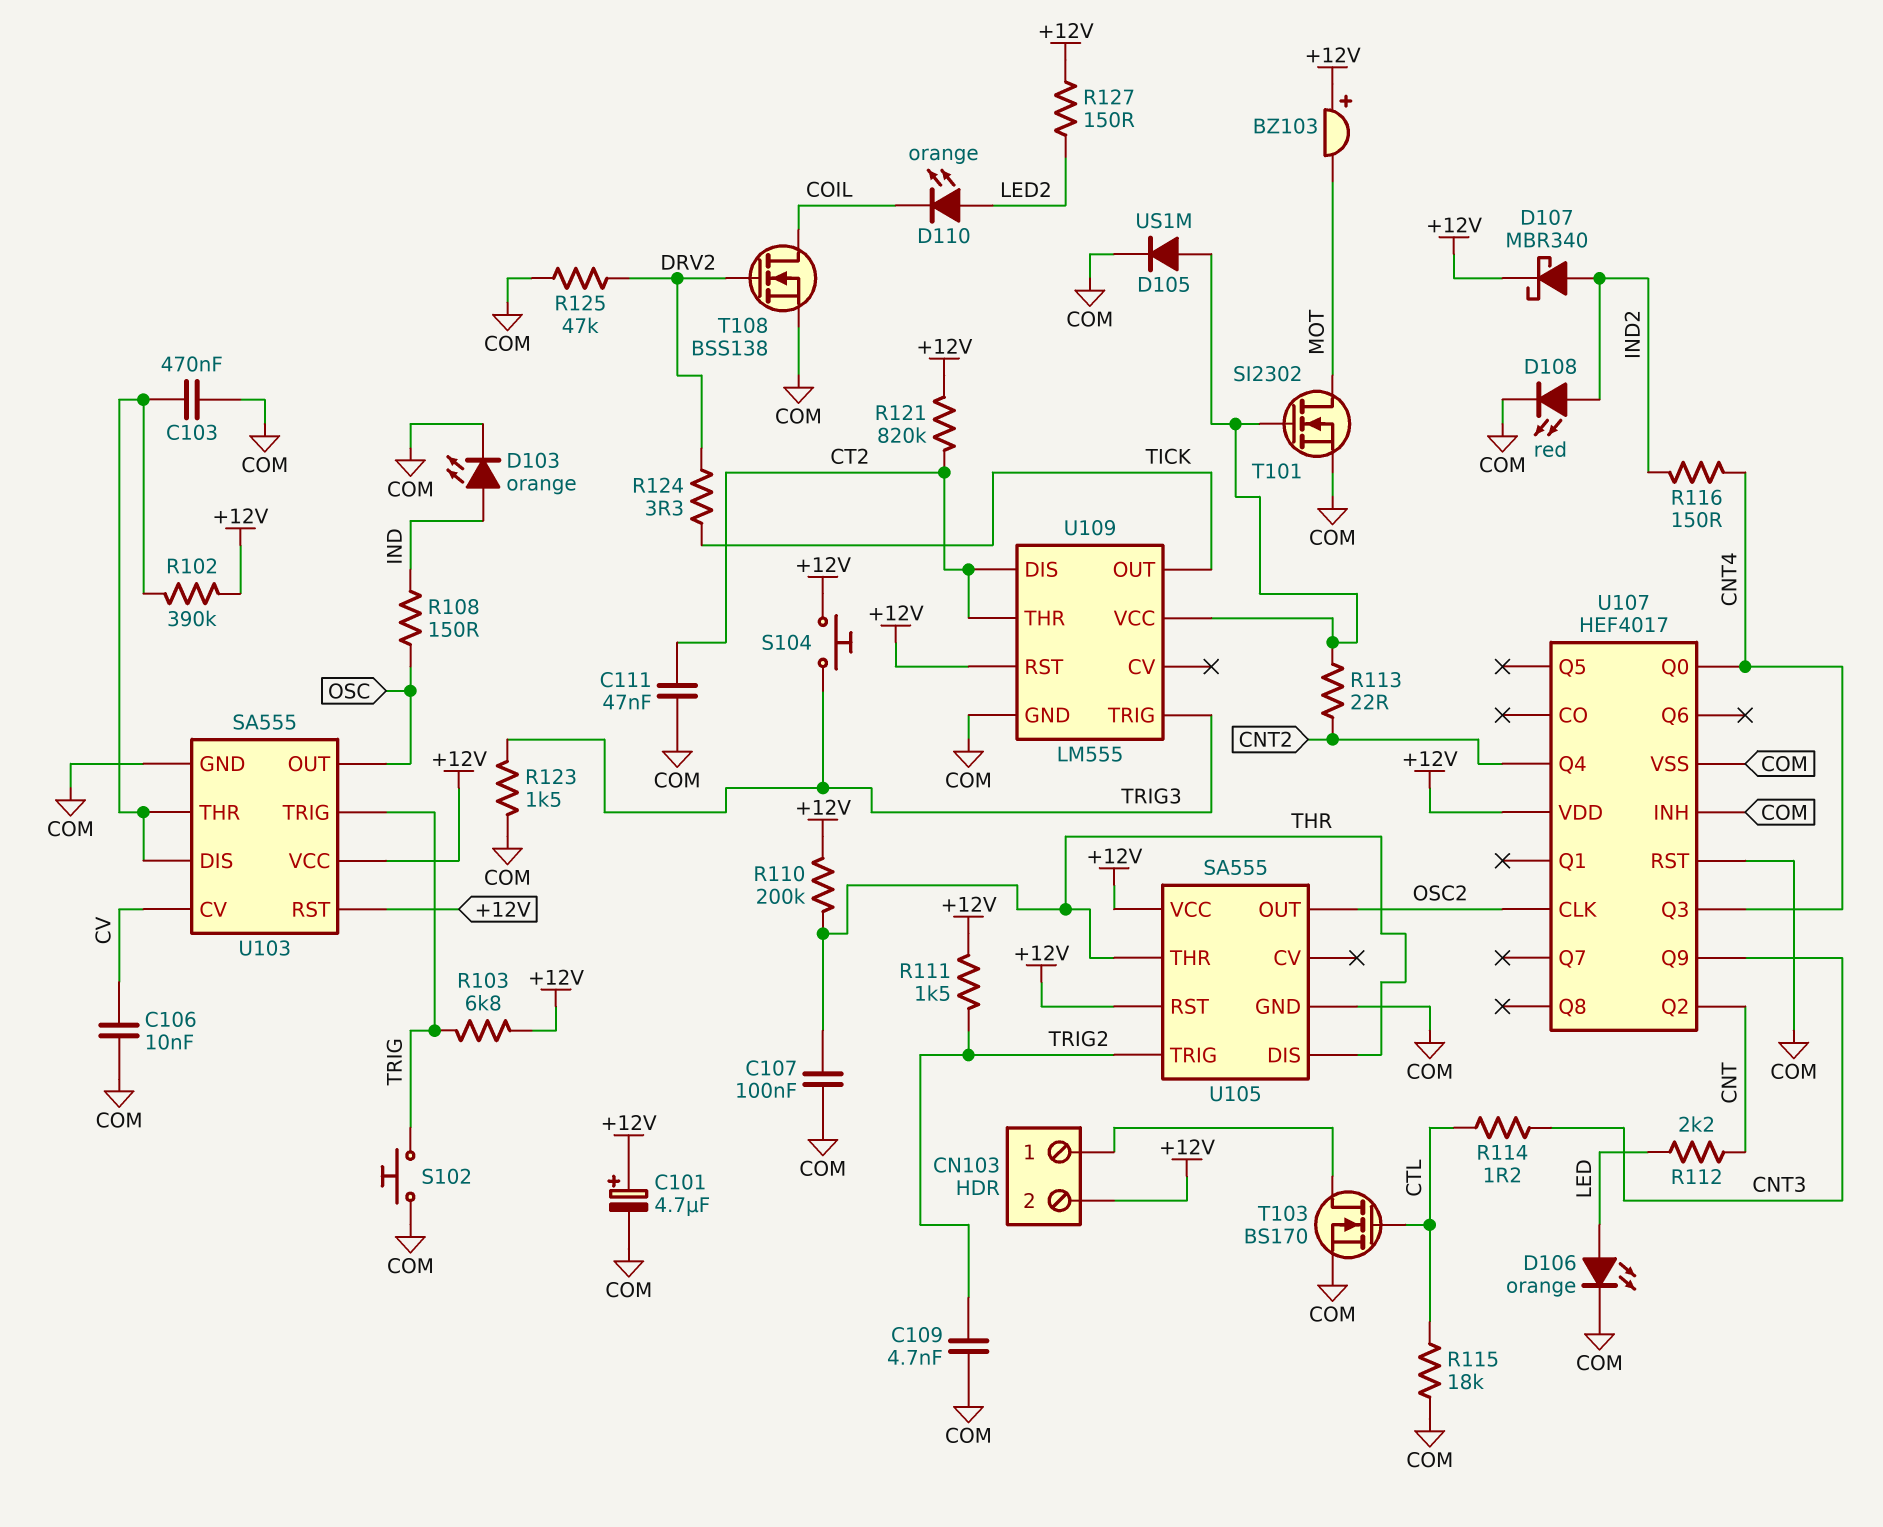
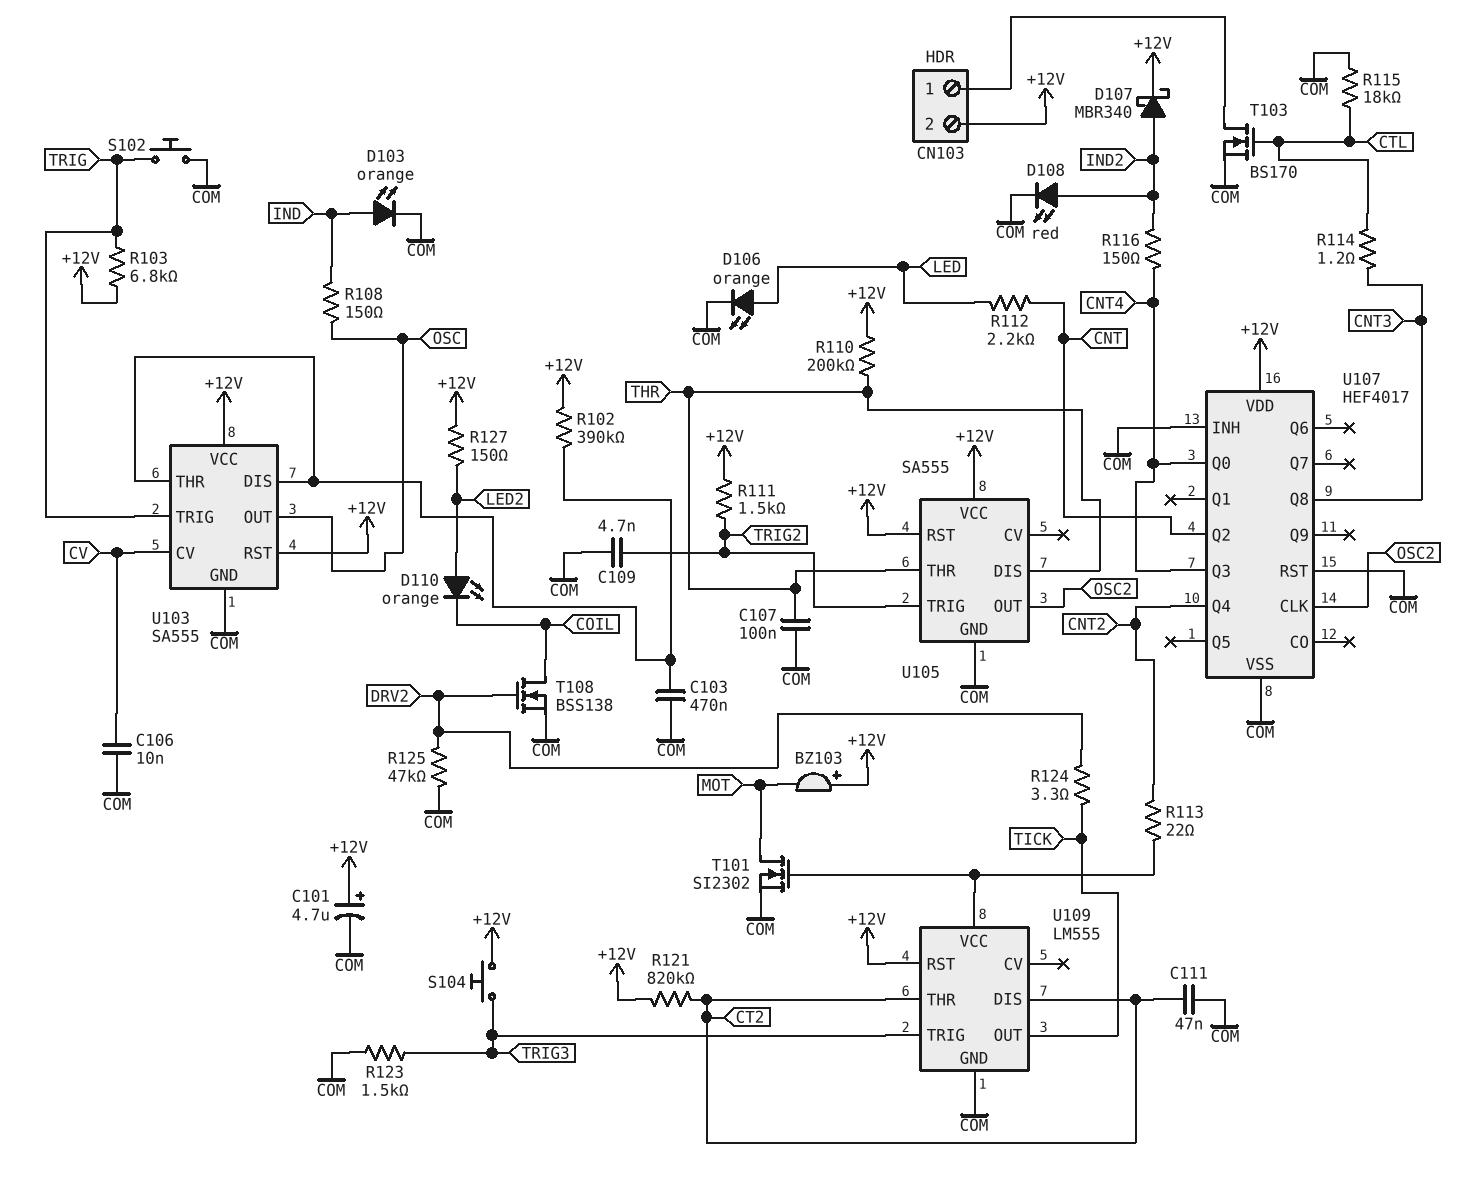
D105: diode US1M (A U109/VCC, K COM) -> none
U107 pin Q8: none -> CNT3
U107 pin Q9: CNT3 -> none

